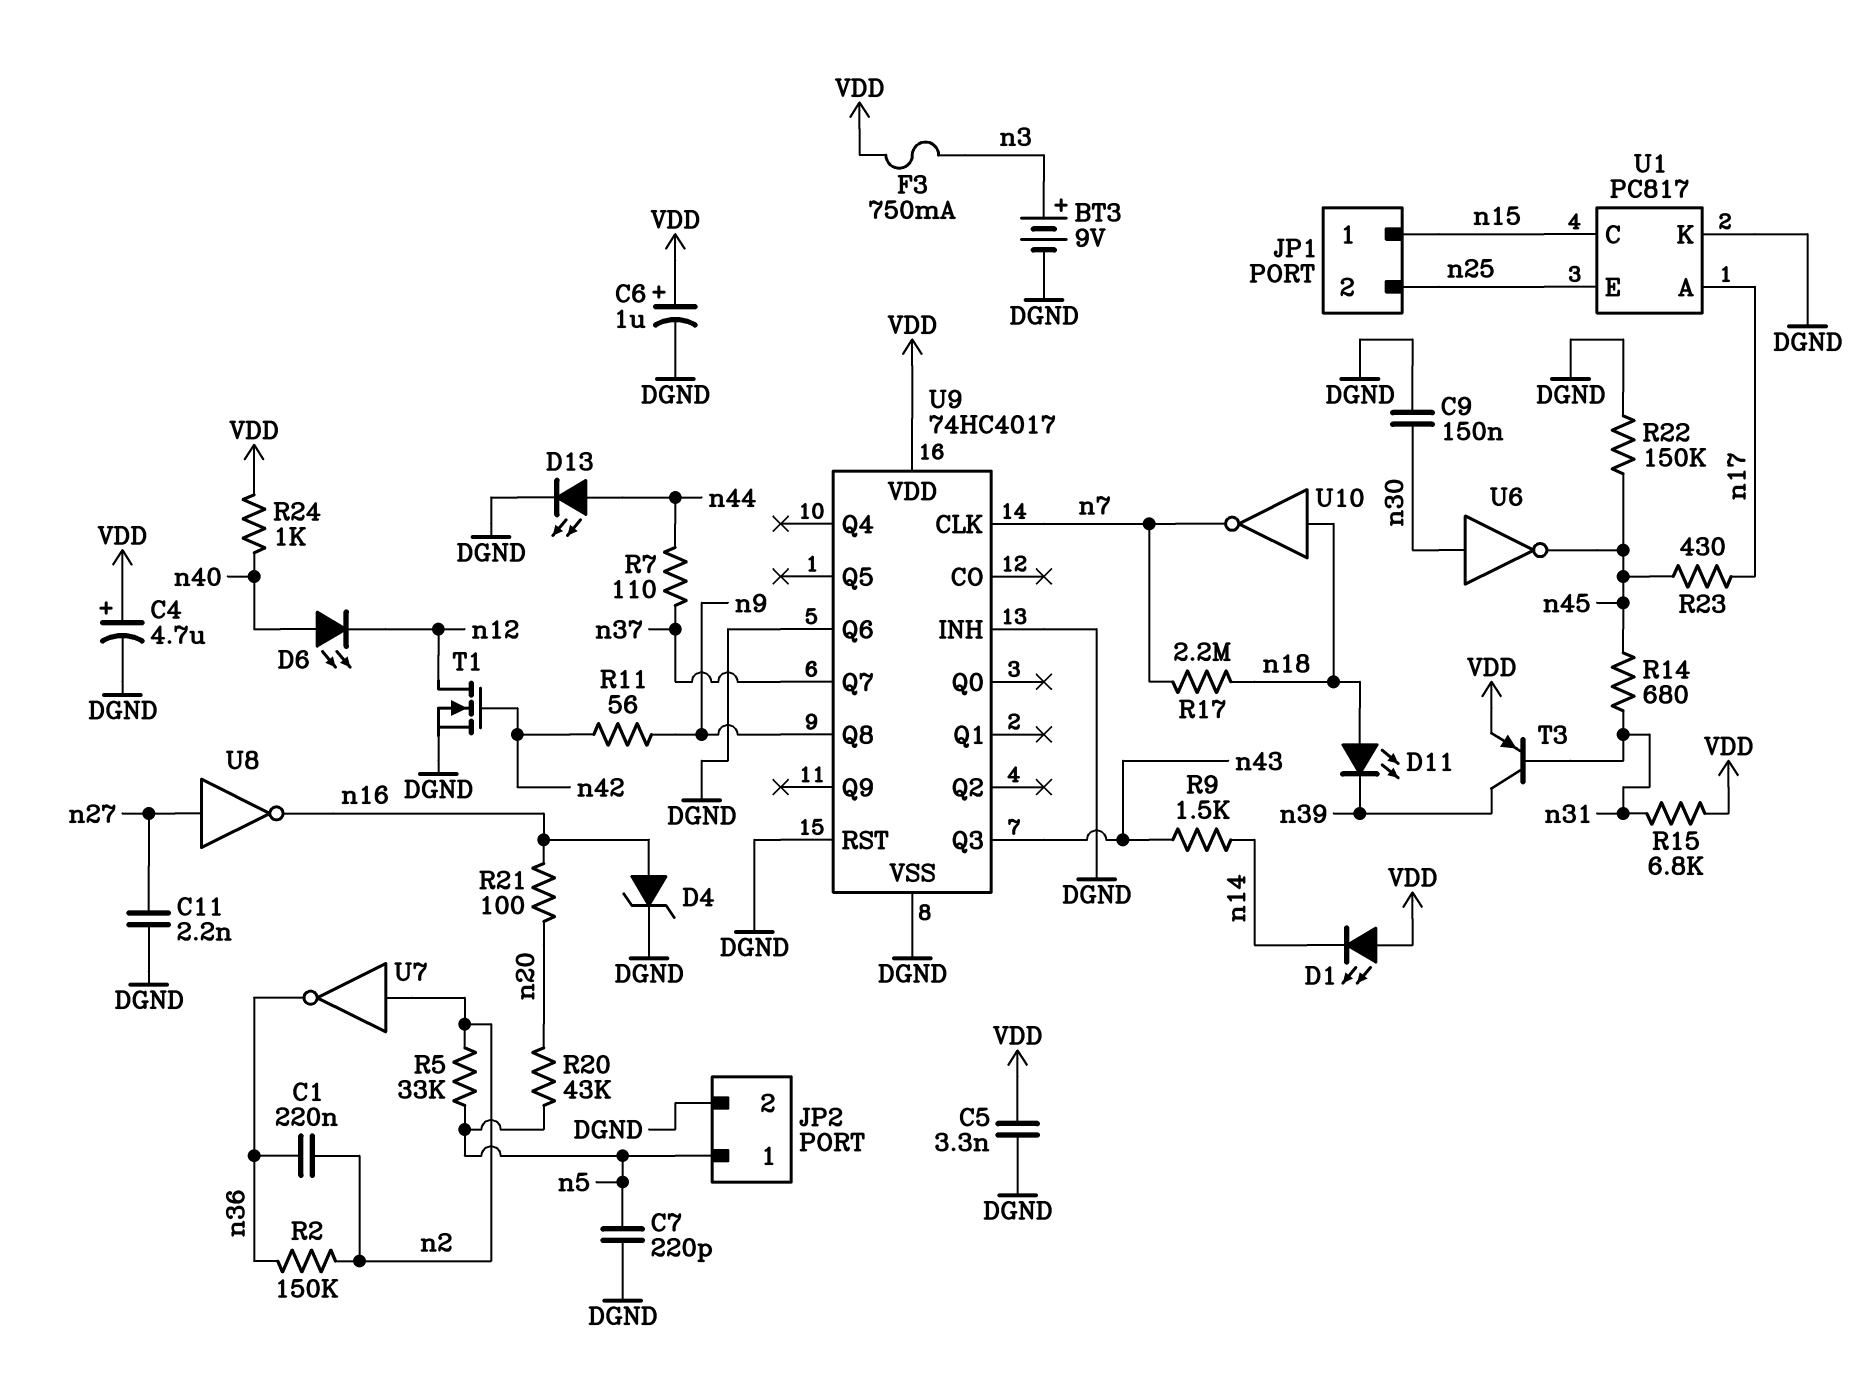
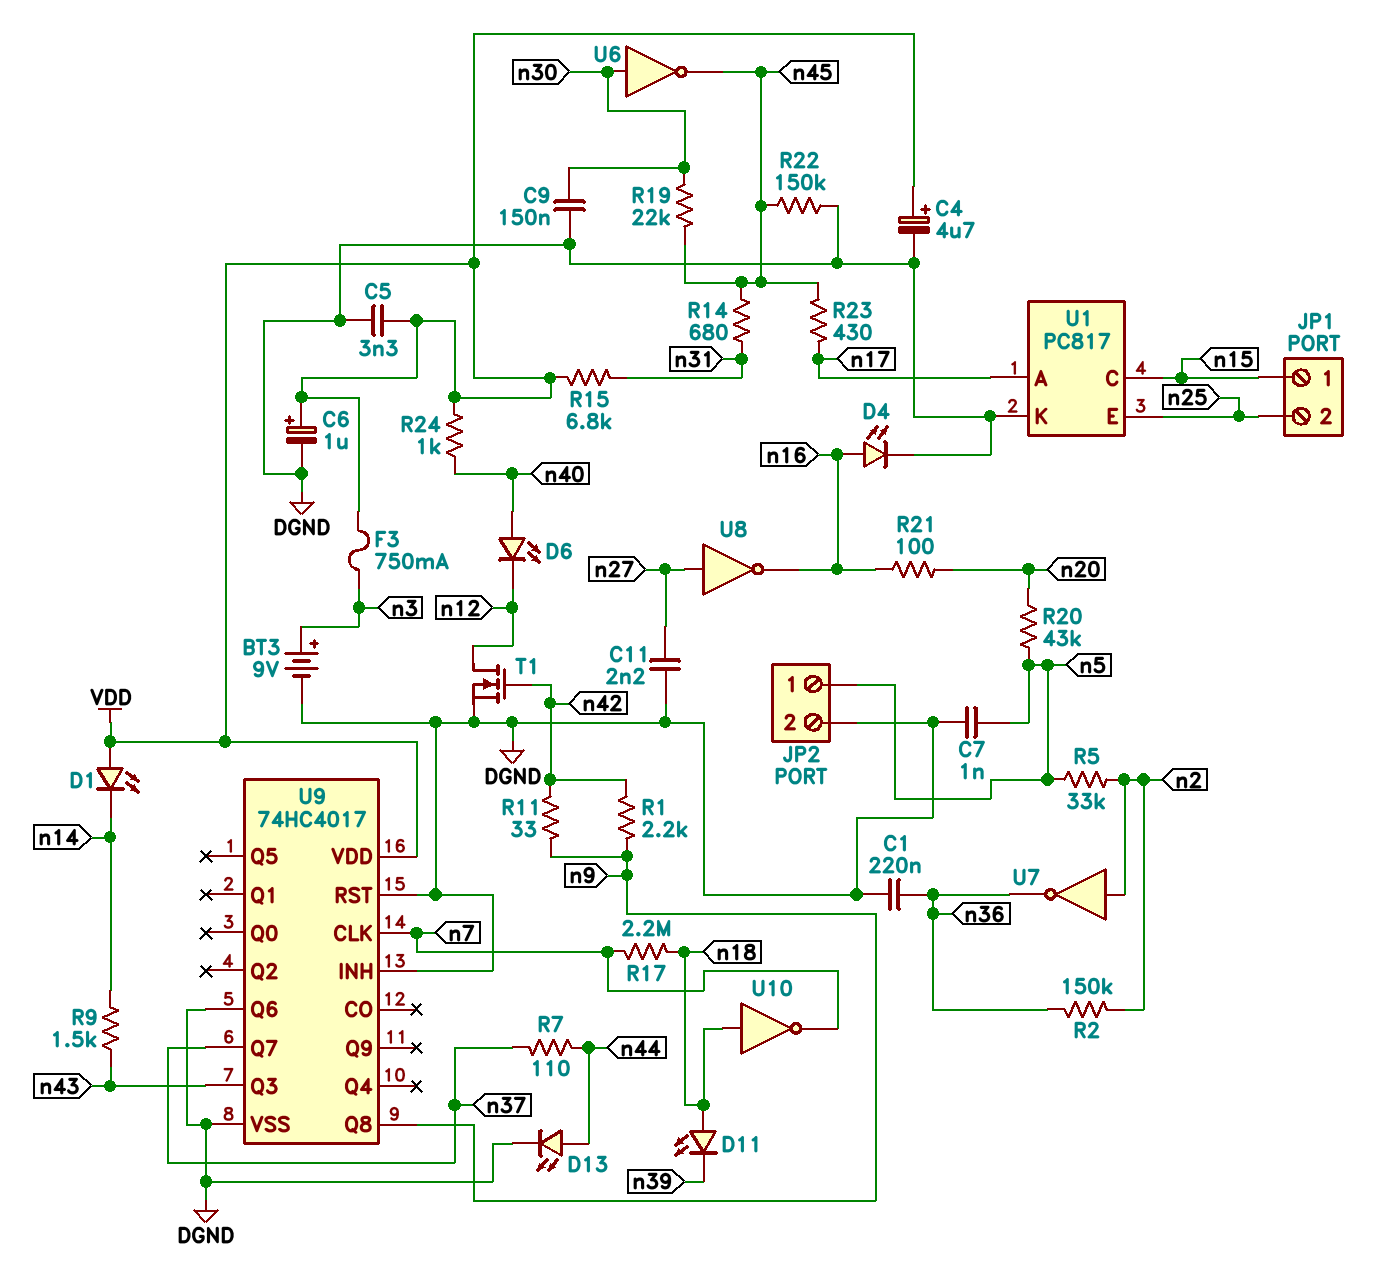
C1: 220nF (n2, n36) -> 220nF (DGND, n36)
C7: 220pF (DGND, n5) -> 1nF (DGND, n5)
D4: zener (A n16, K DGND) -> LED (A n16, K DGND)
R1: none -> 2.2k (n9, n42)
R11: 56 (n9, n42) -> 33 (n9, n42)
R19: none -> 22k (n30, n45)
T3: PNP (B n31, C n39, E VDD) -> none

